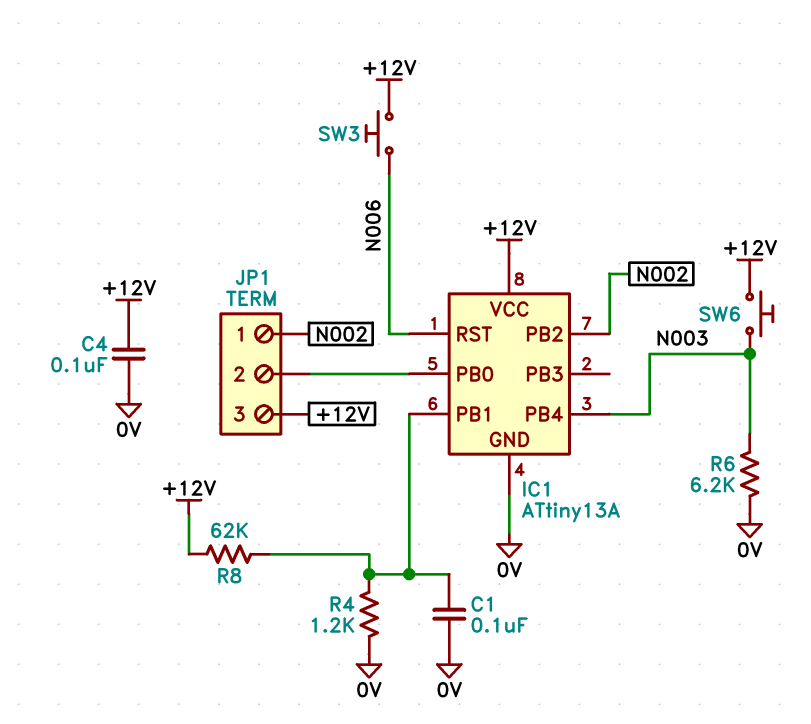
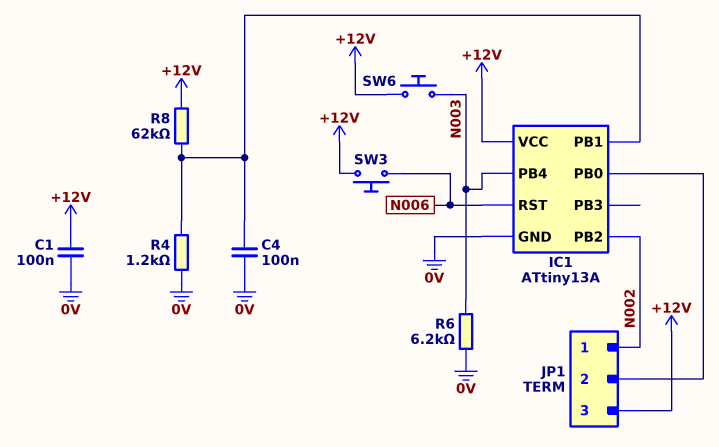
C1: 100nF (0V, IC1/PB1) -> 100nF (+12V, 0V)
C4: 100nF (+12V, 0V) -> 100nF (0V, IC1/PB1)

